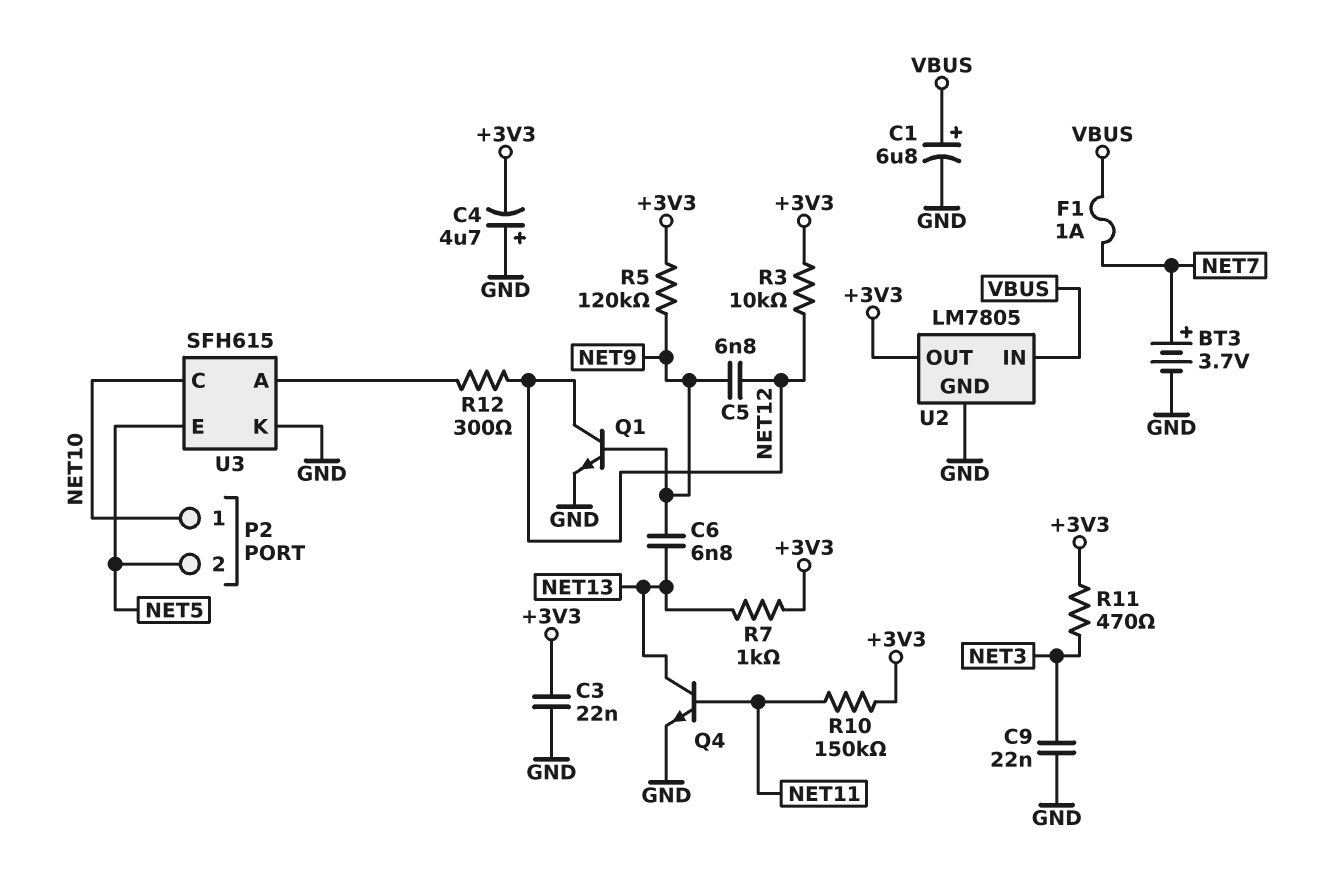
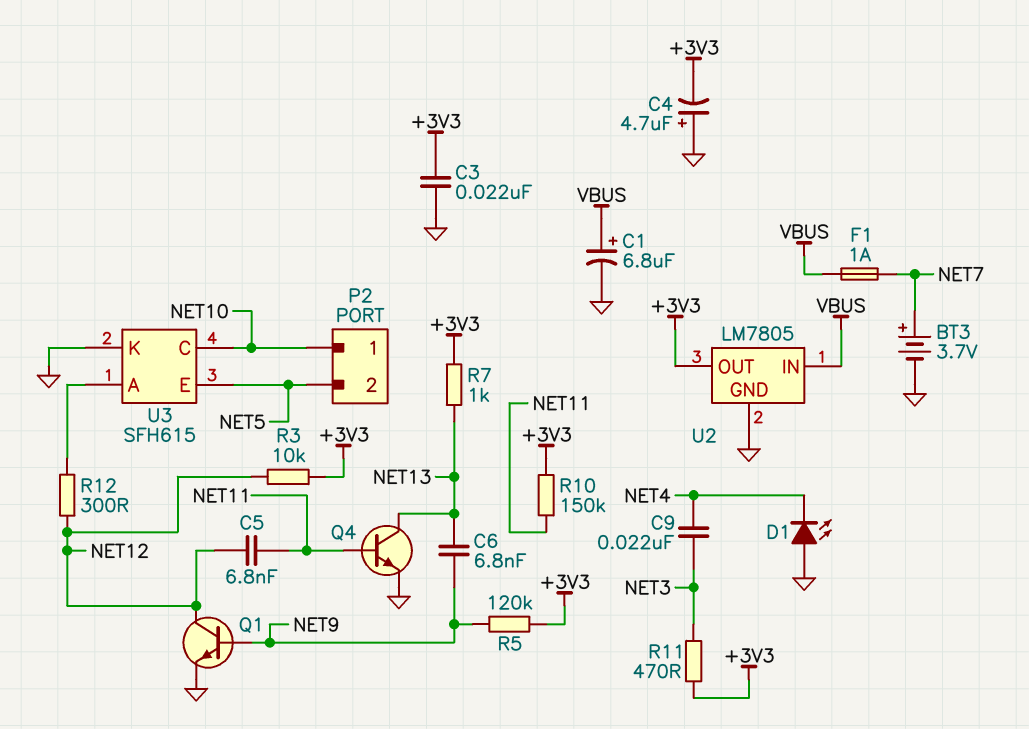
C5: 6.8nF (NET9, NET12) -> 6.8nF (NET11, NET12)
C9: 22nF (GND, NET3) -> 22nF (NET3, NET4)
D1: none -> LED (A GND, K NET4)

